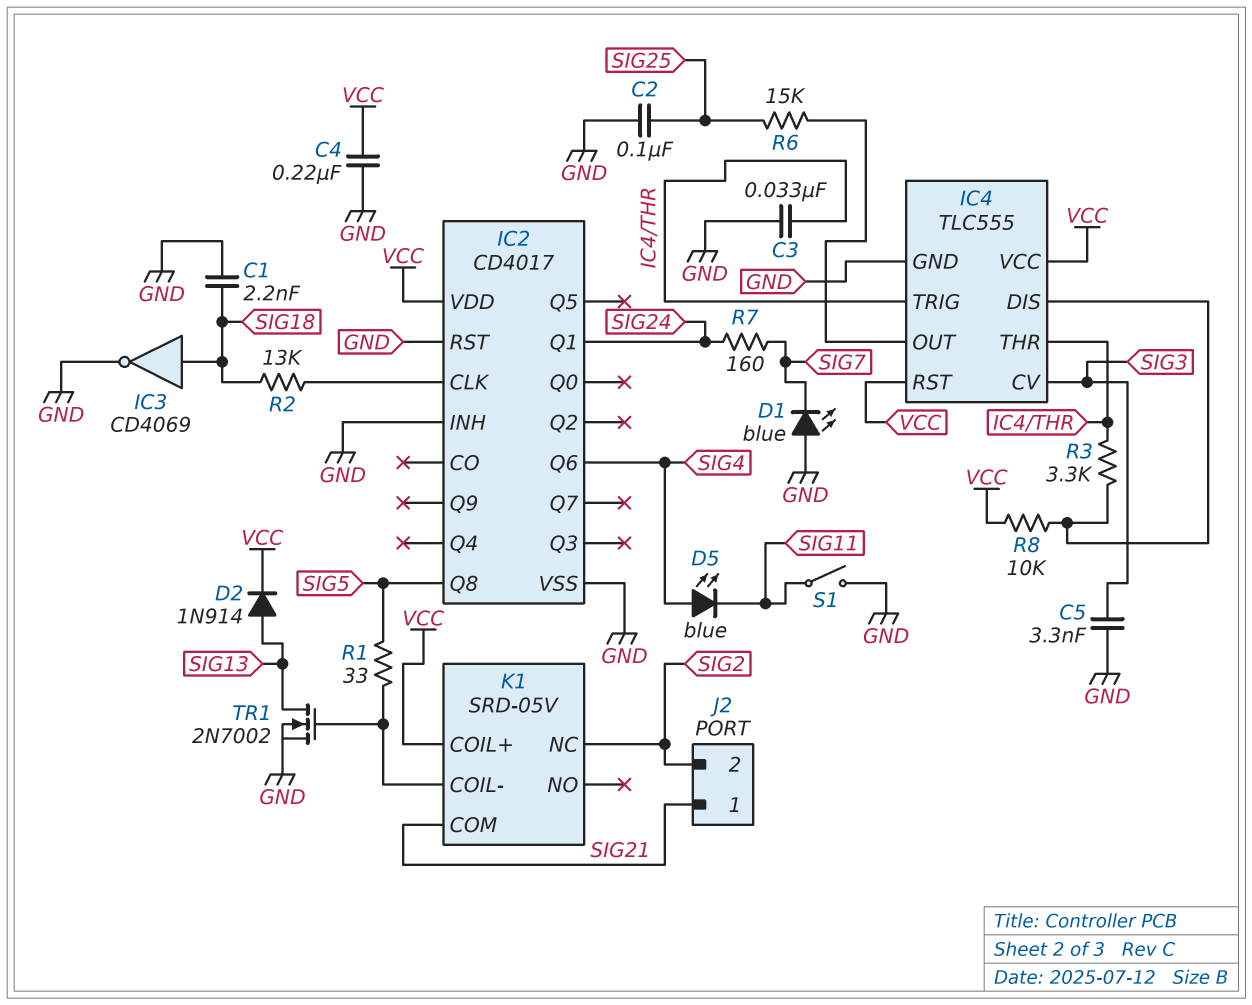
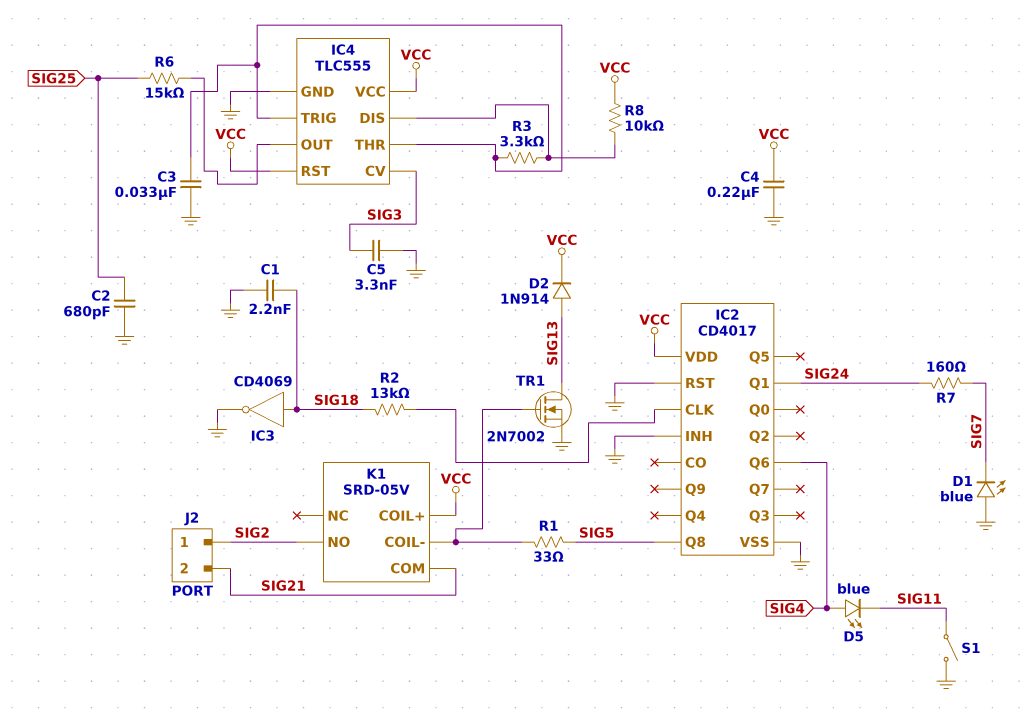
C2: 100nF (GND, SIG25) -> 680pF (GND, SIG25)
J2 pin 1: SIG21 -> SIG2
J2 pin 2: SIG2 -> SIG21
K1 pin NC: SIG2 -> none
K1 pin NO: none -> SIG2

